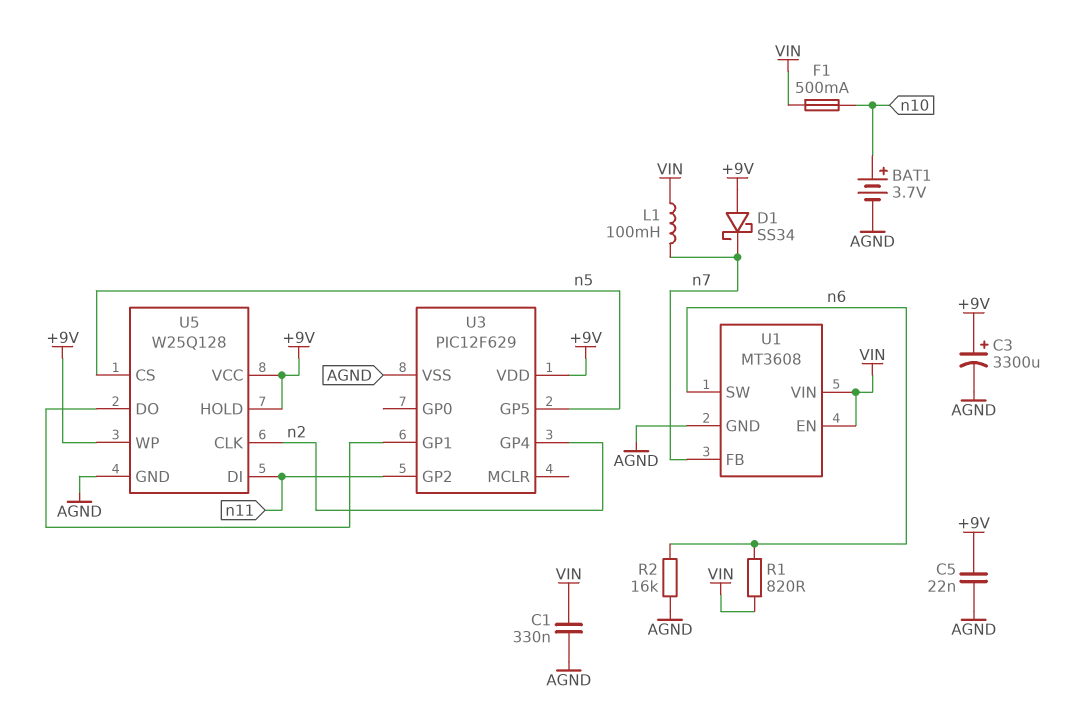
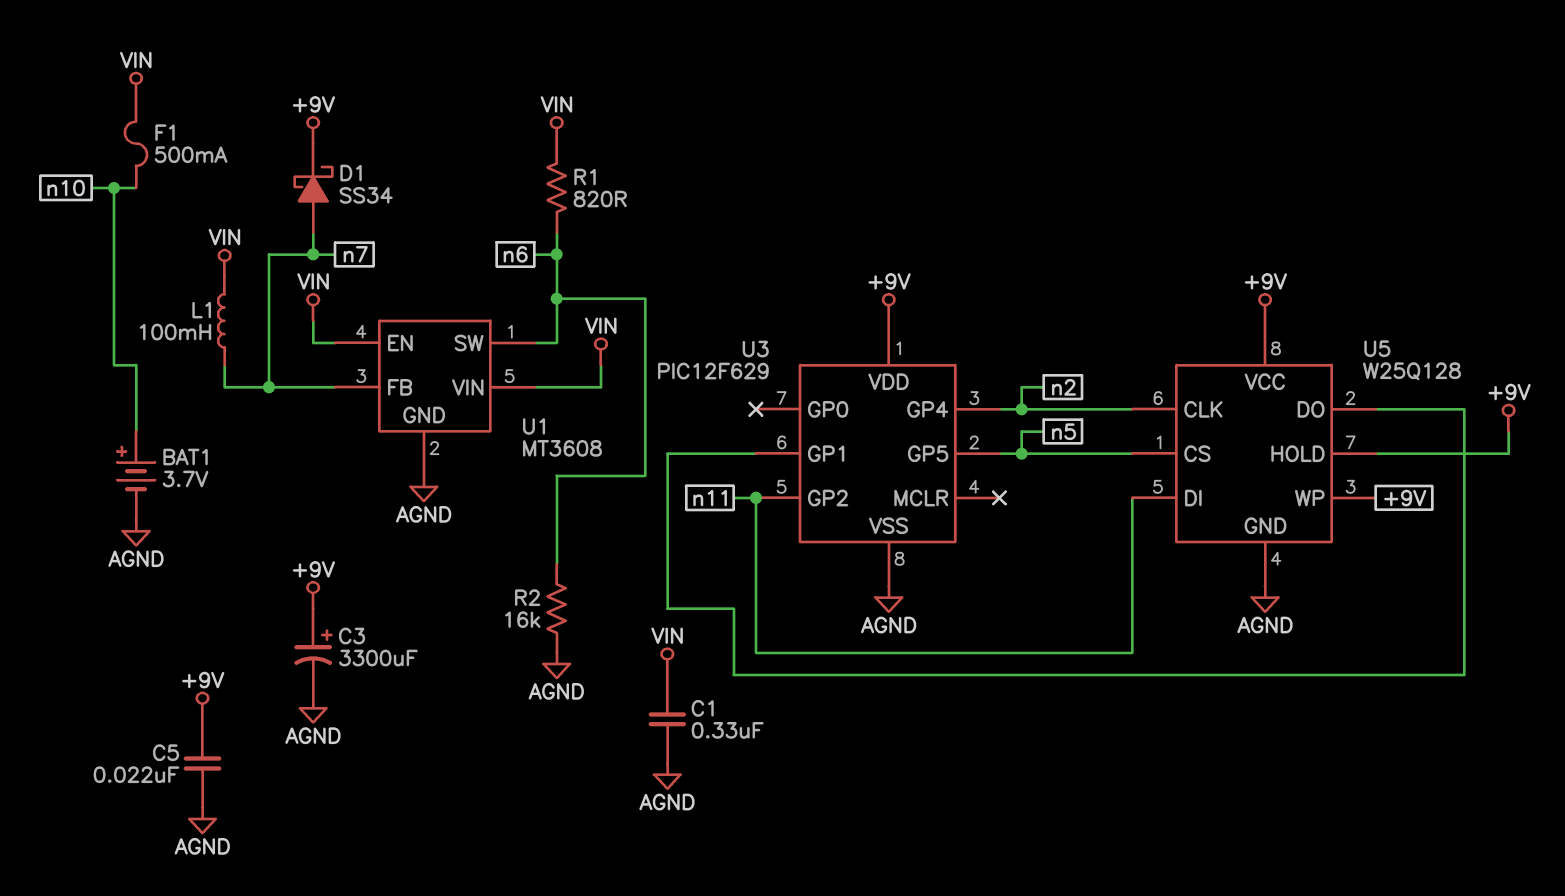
D1: schottky SS34 (A +9V, K n7) -> schottky SS34 (A n7, K +9V)

